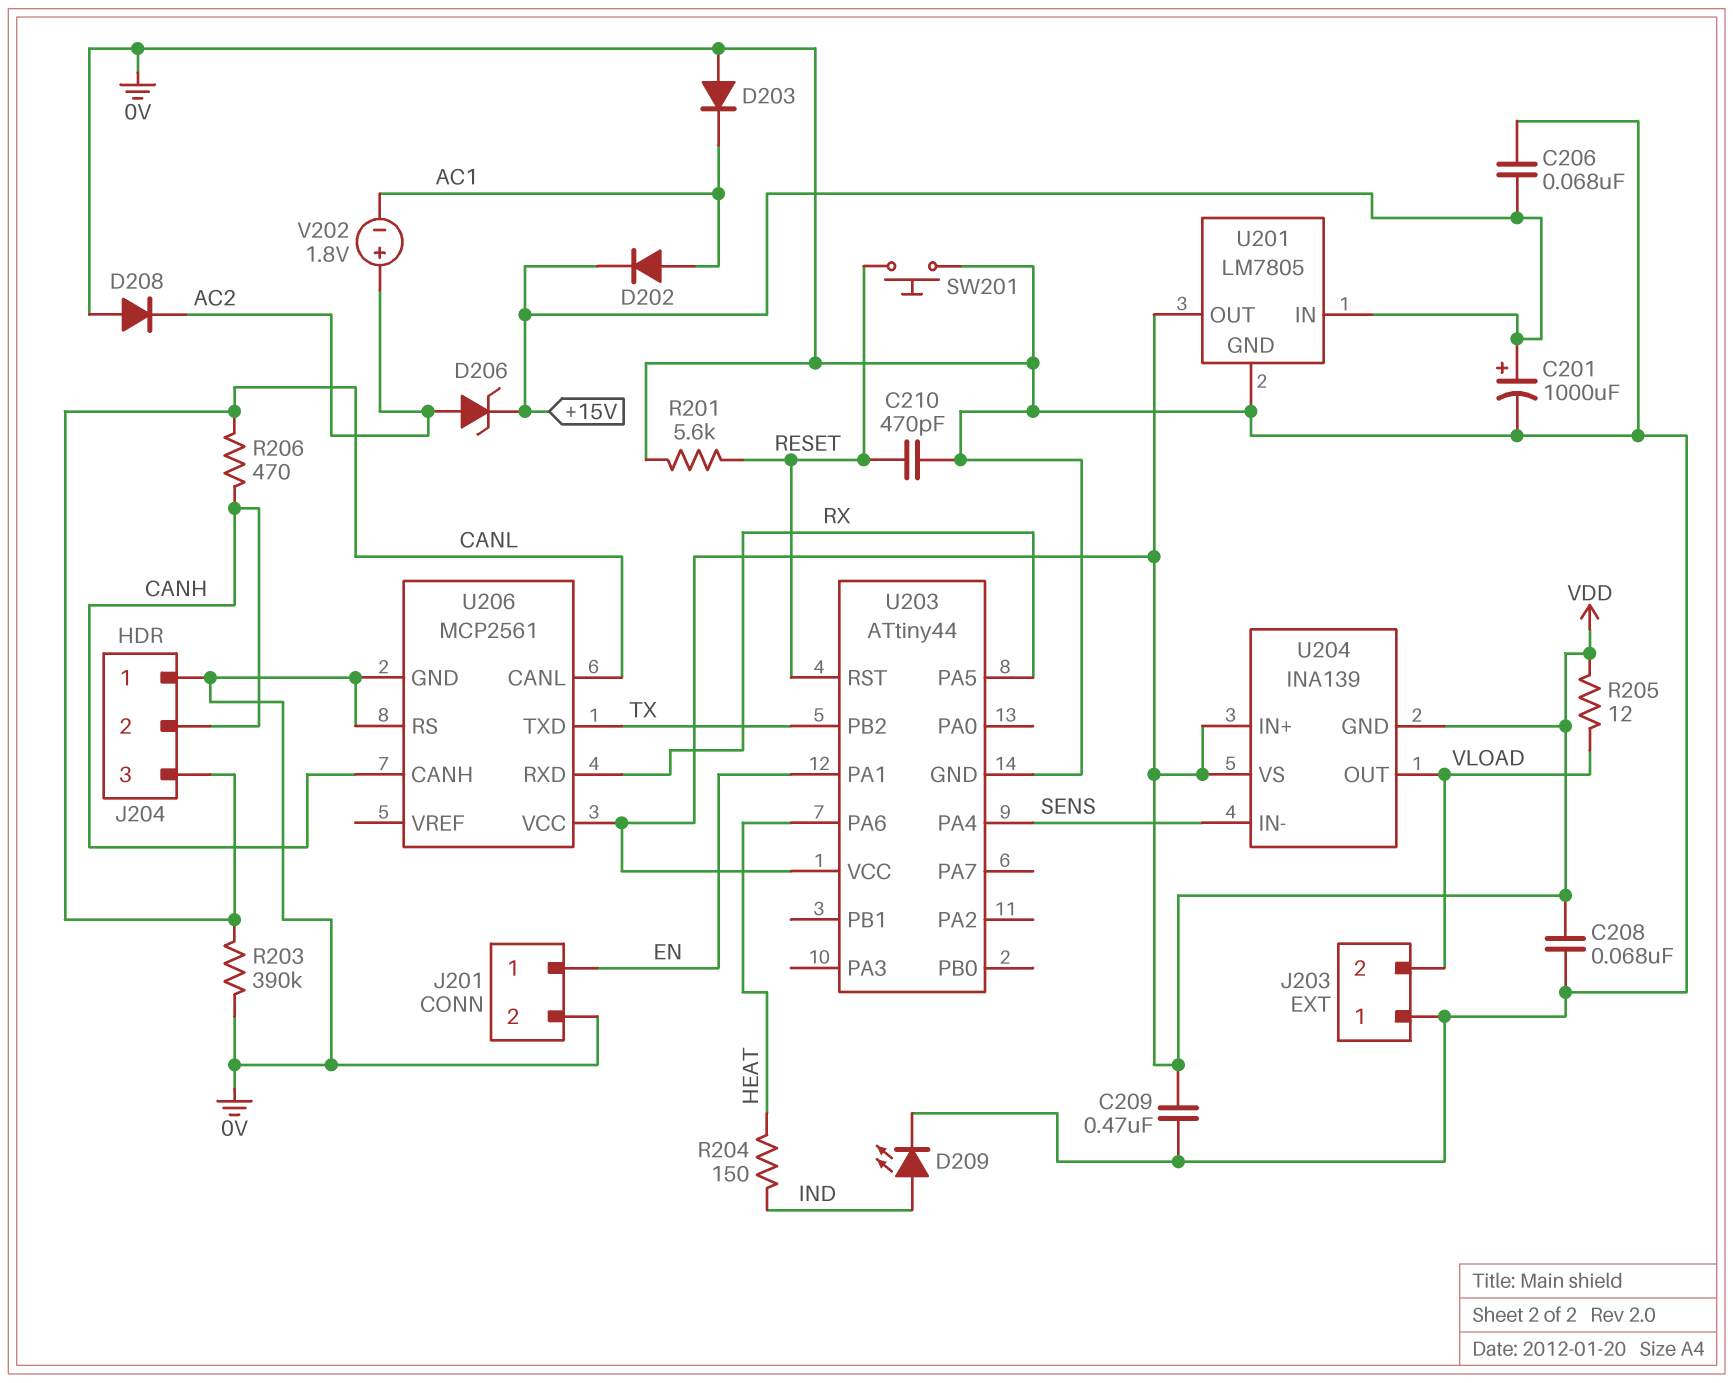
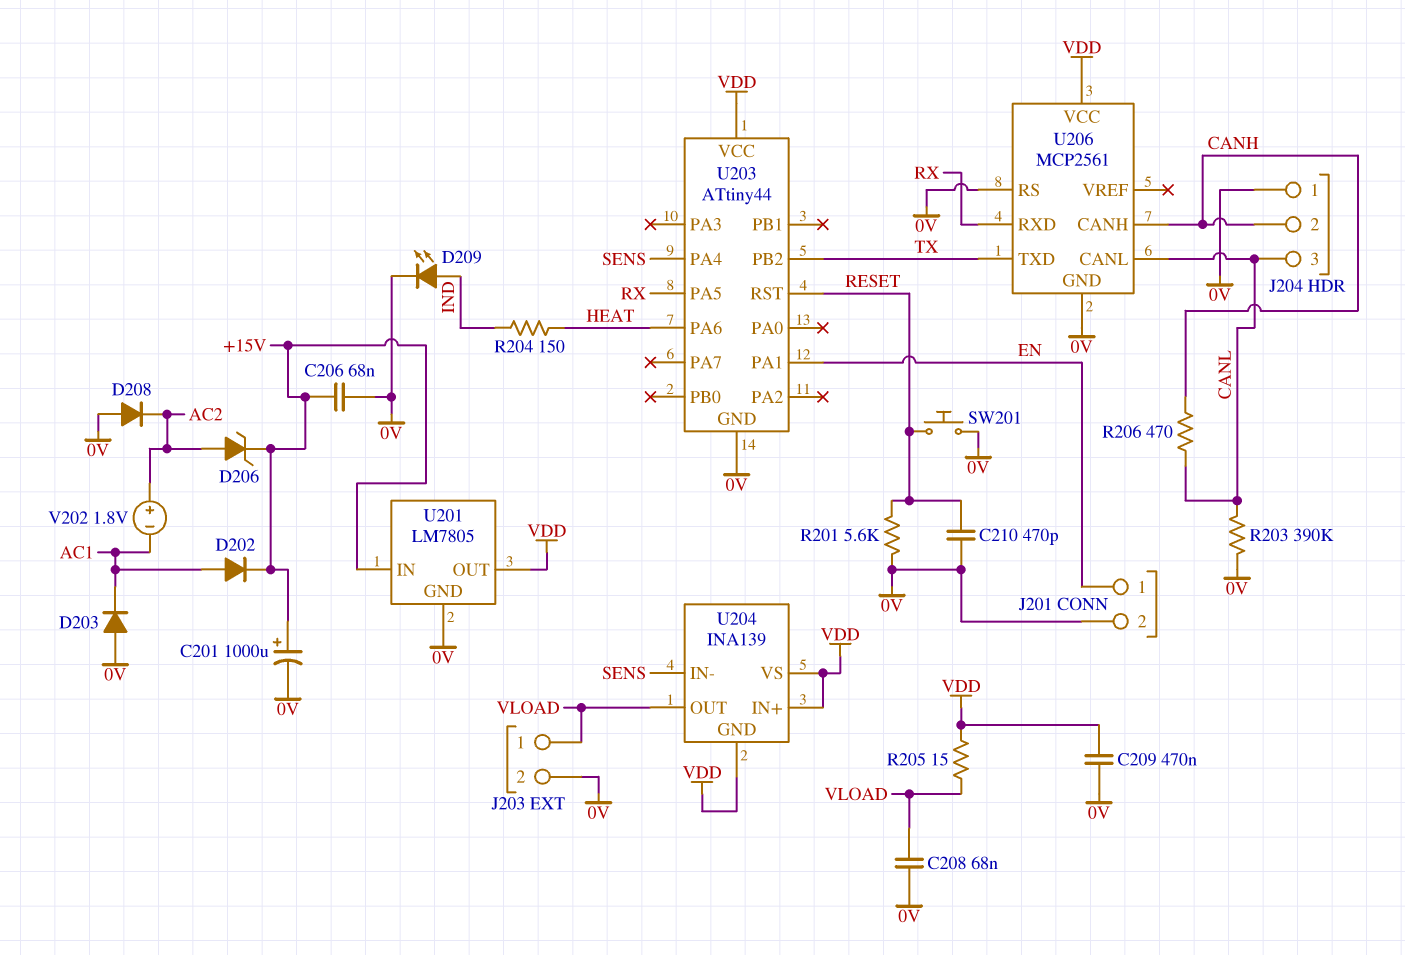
C208: 68nF (0V, VDD) -> 68nF (0V, VLOAD)
J203 pin 1: 0V -> VLOAD
J203 pin 2: VLOAD -> 0V
R205: 12 (VDD, VLOAD) -> 15 (VDD, VLOAD)

